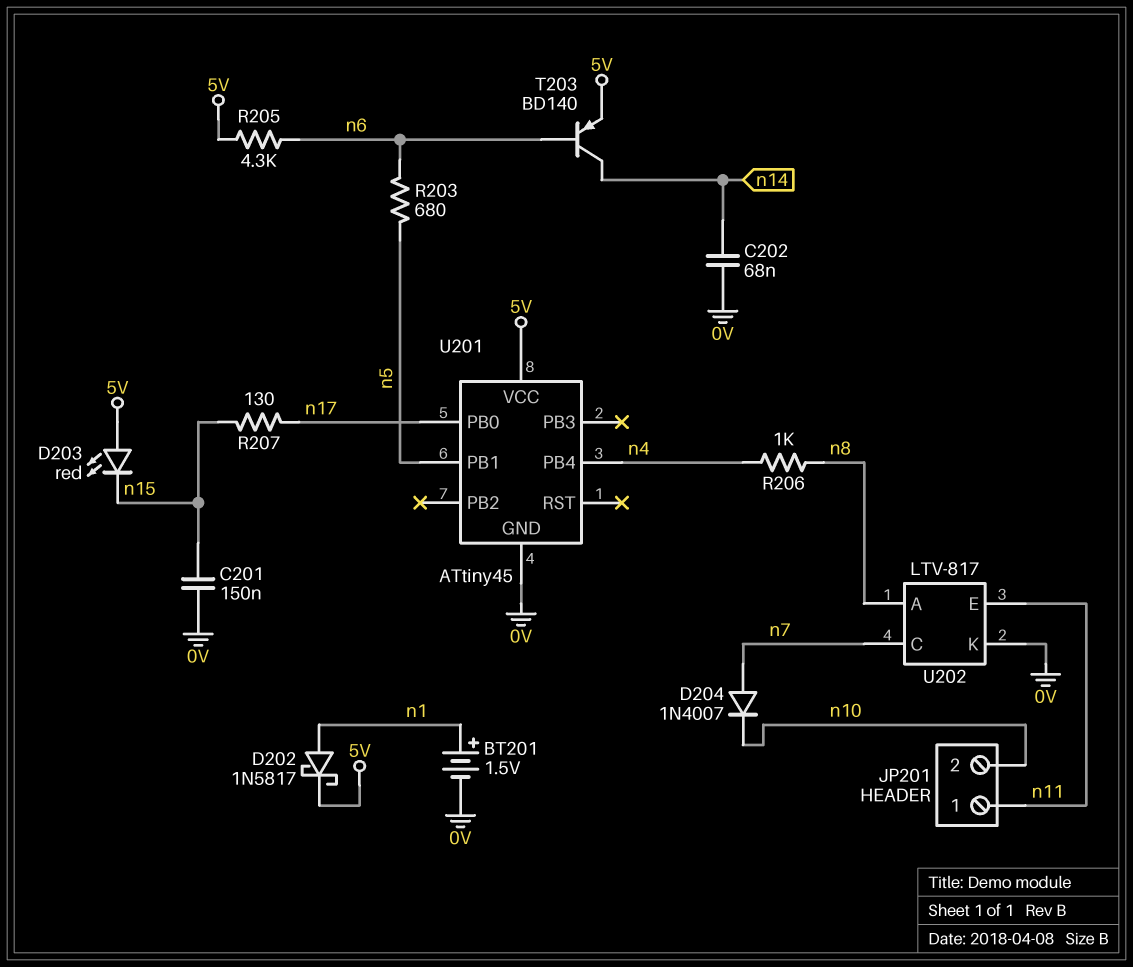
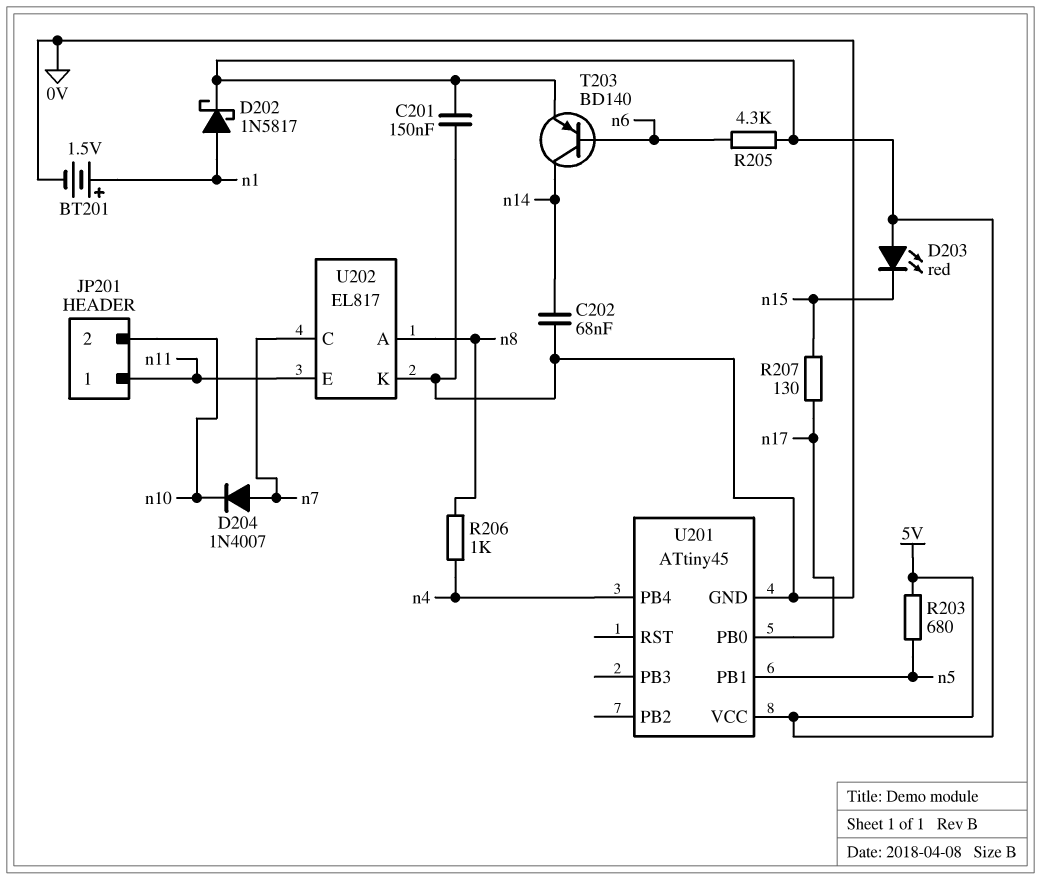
C201: 150nF (0V, n15) -> 150nF (0V, 5V)
R203: 680 (n5, n6) -> 680 (5V, n5)
U202: LTV-817 -> EL817

